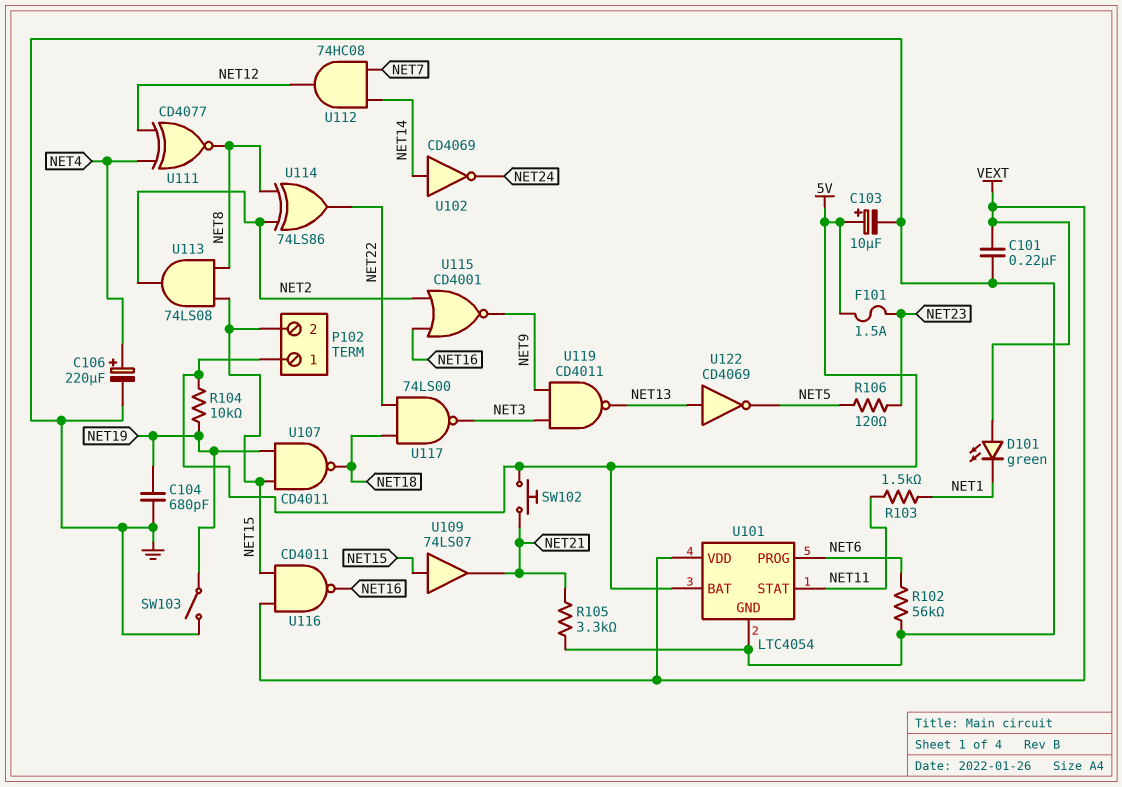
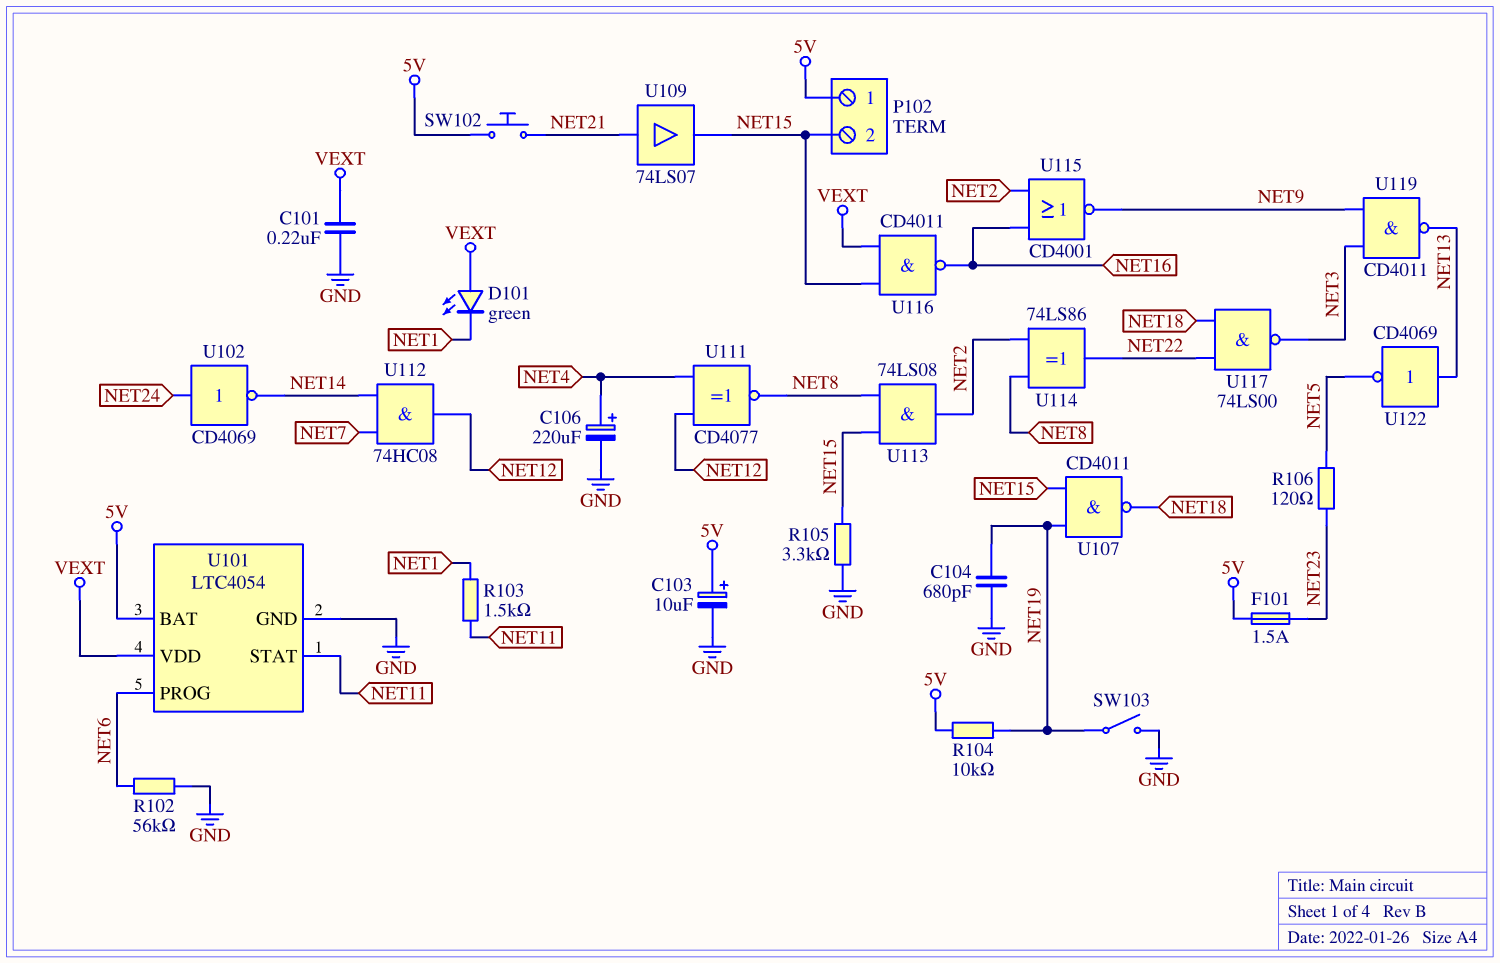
R105: 3.3k (GND, NET21) -> 3.3k (GND, NET15)
U102: NOT CD4069 (in NET14, out NET24) -> NOT CD4069 (in NET24, out NET14)
U109: buffer 74LS07 (in NET15, out NET21) -> buffer 74LS07 (in NET21, out NET15)

